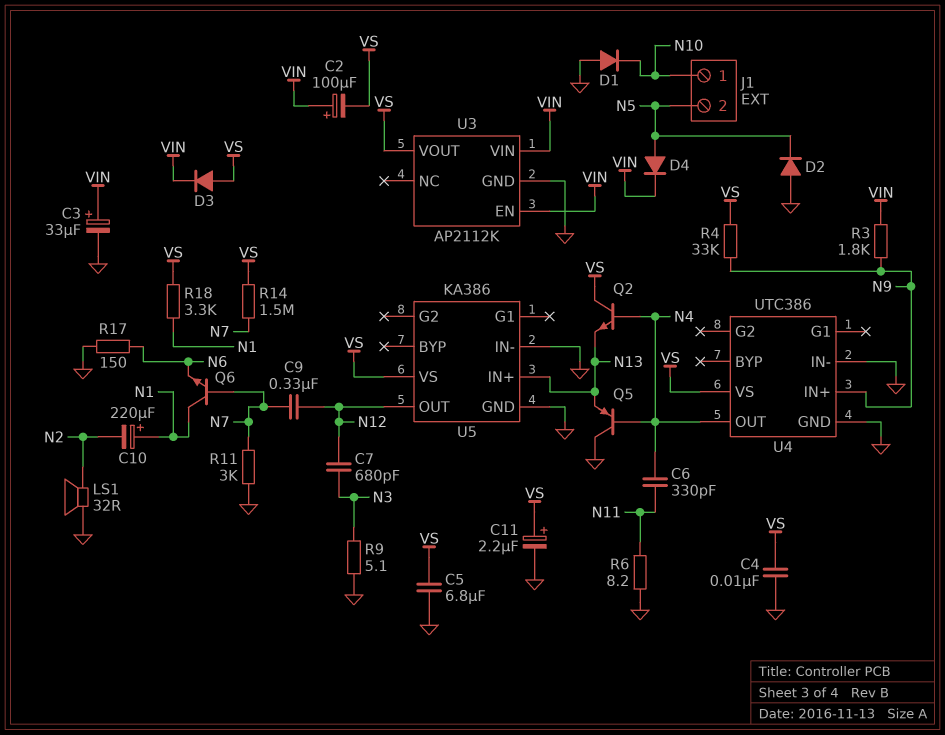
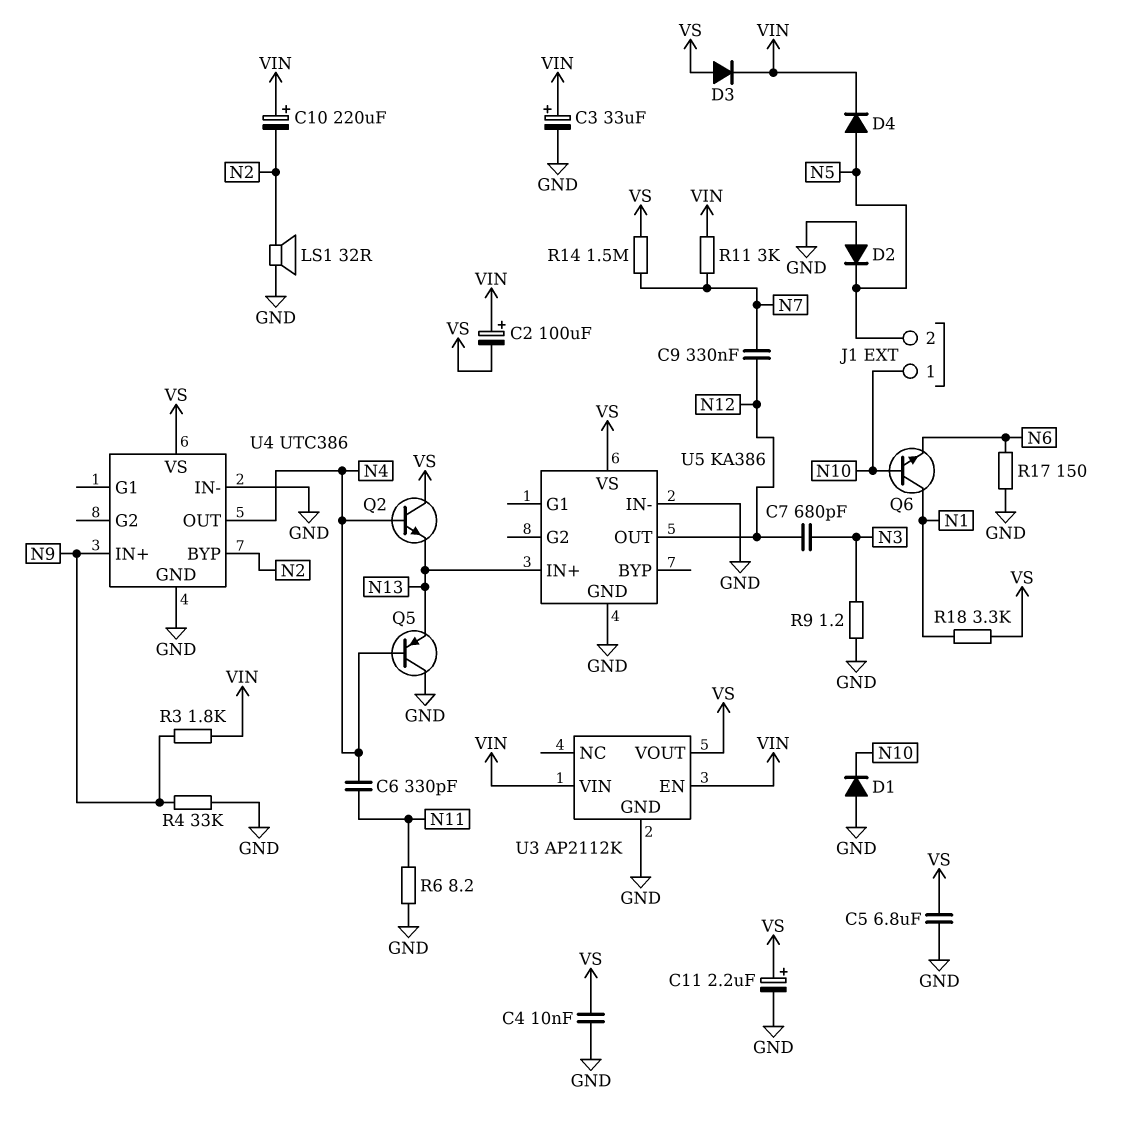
C10: 220uF (plus N1, minus N2) -> 220uF (plus VIN, minus N2)
Q6: NPN (B N7, C N1, E N6) -> NPN (B N10, C N1, E N6)
R4: 33k (N9, VS) -> 33k (GND, N9)
R9: 5.1 (GND, N3) -> 1.2 (GND, N3)
R11: 3k (GND, N7) -> 3k (N7, VIN)
U4 pin BYP: none -> N2

